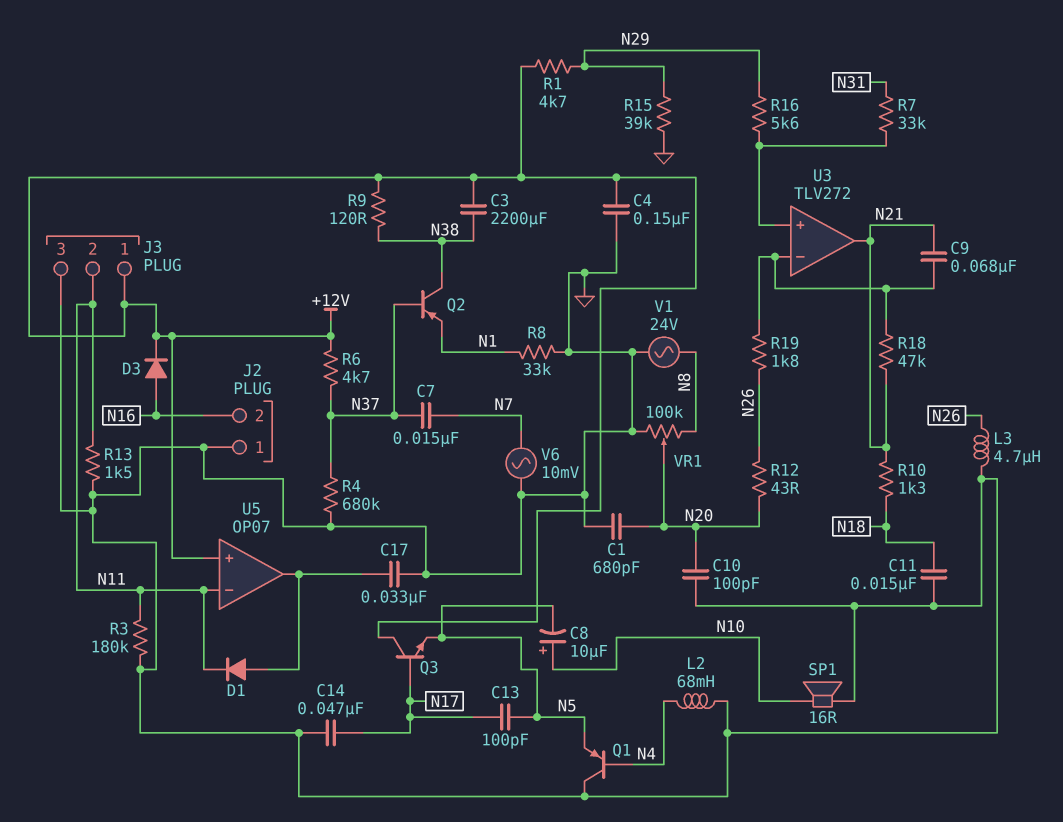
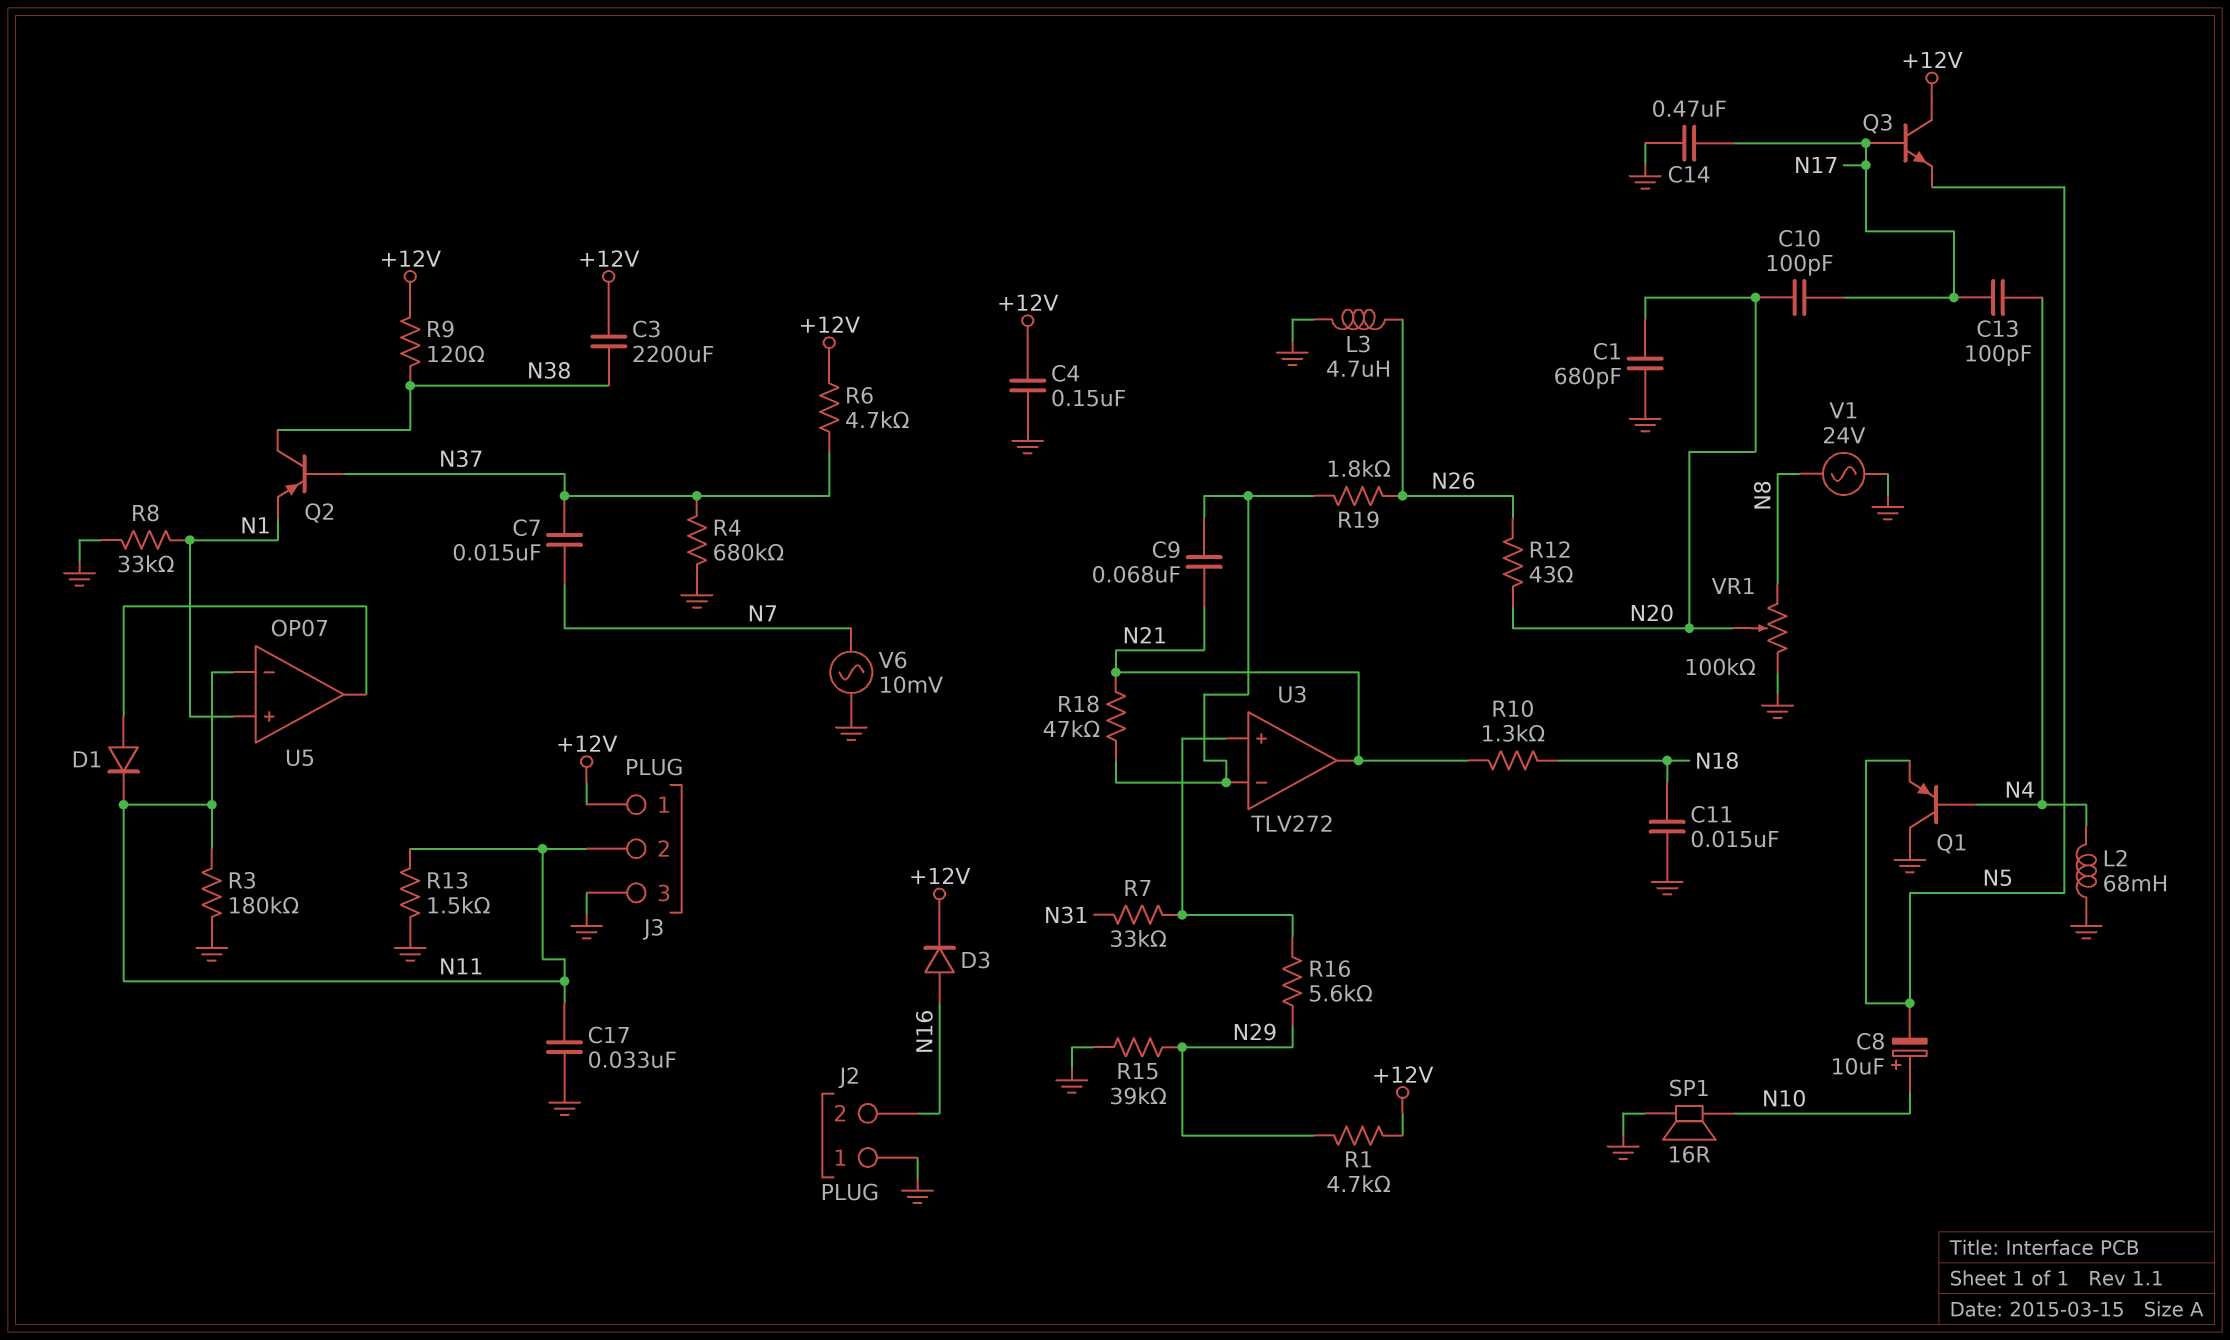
C10: 100pF (GND, N20) -> 100pF (N17, N20)
C13: 100pF (N5, N17) -> 100pF (N4, N17)
C14: 47nF (GND, N17) -> 470nF (GND, N17)
C17: 33nF (GND, U5/out) -> 33nF (GND, N11)
U5 pin in+: +12V -> N1

